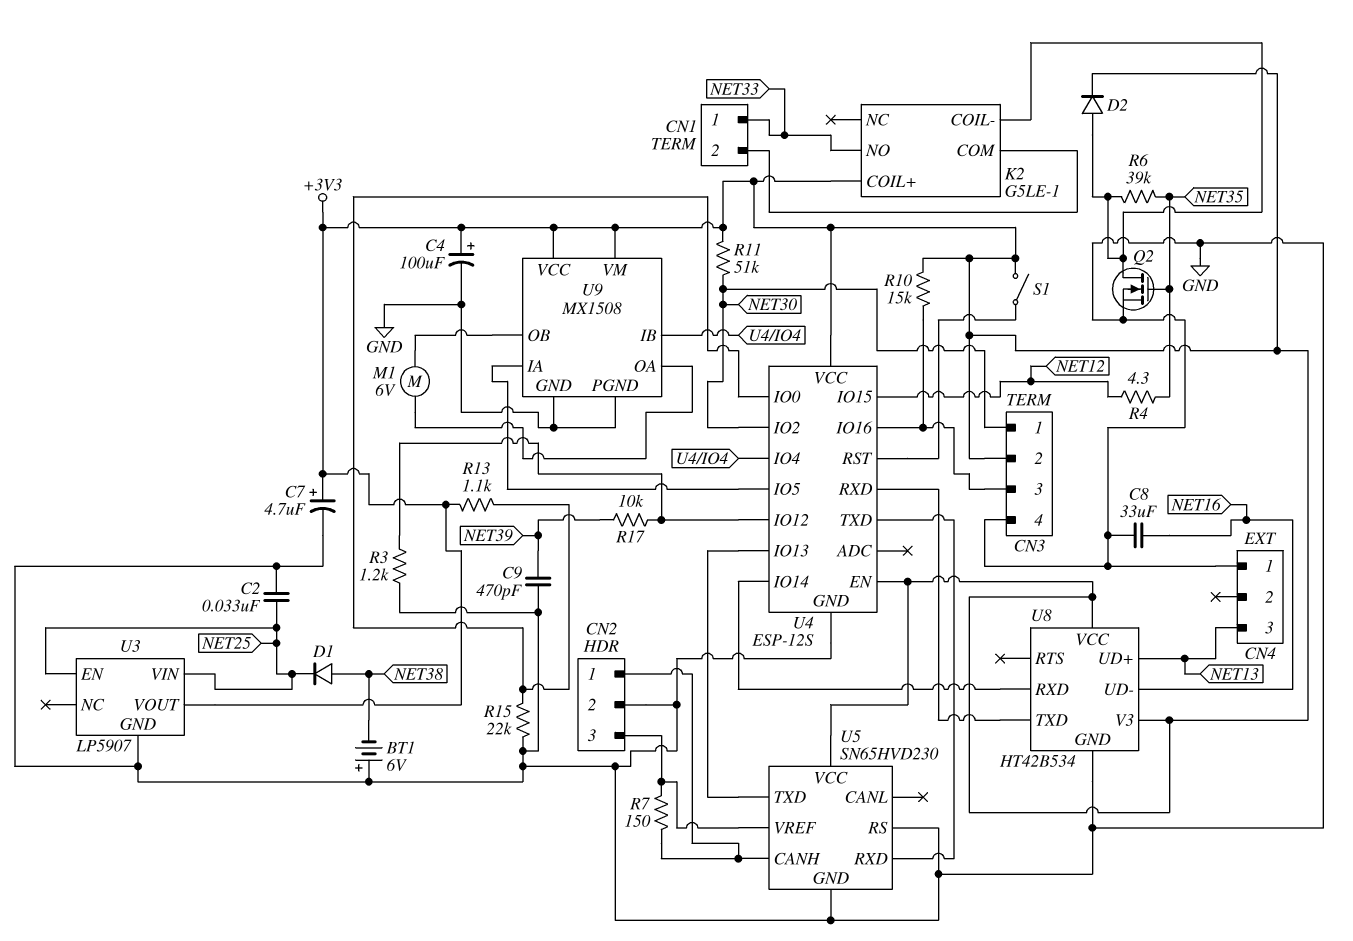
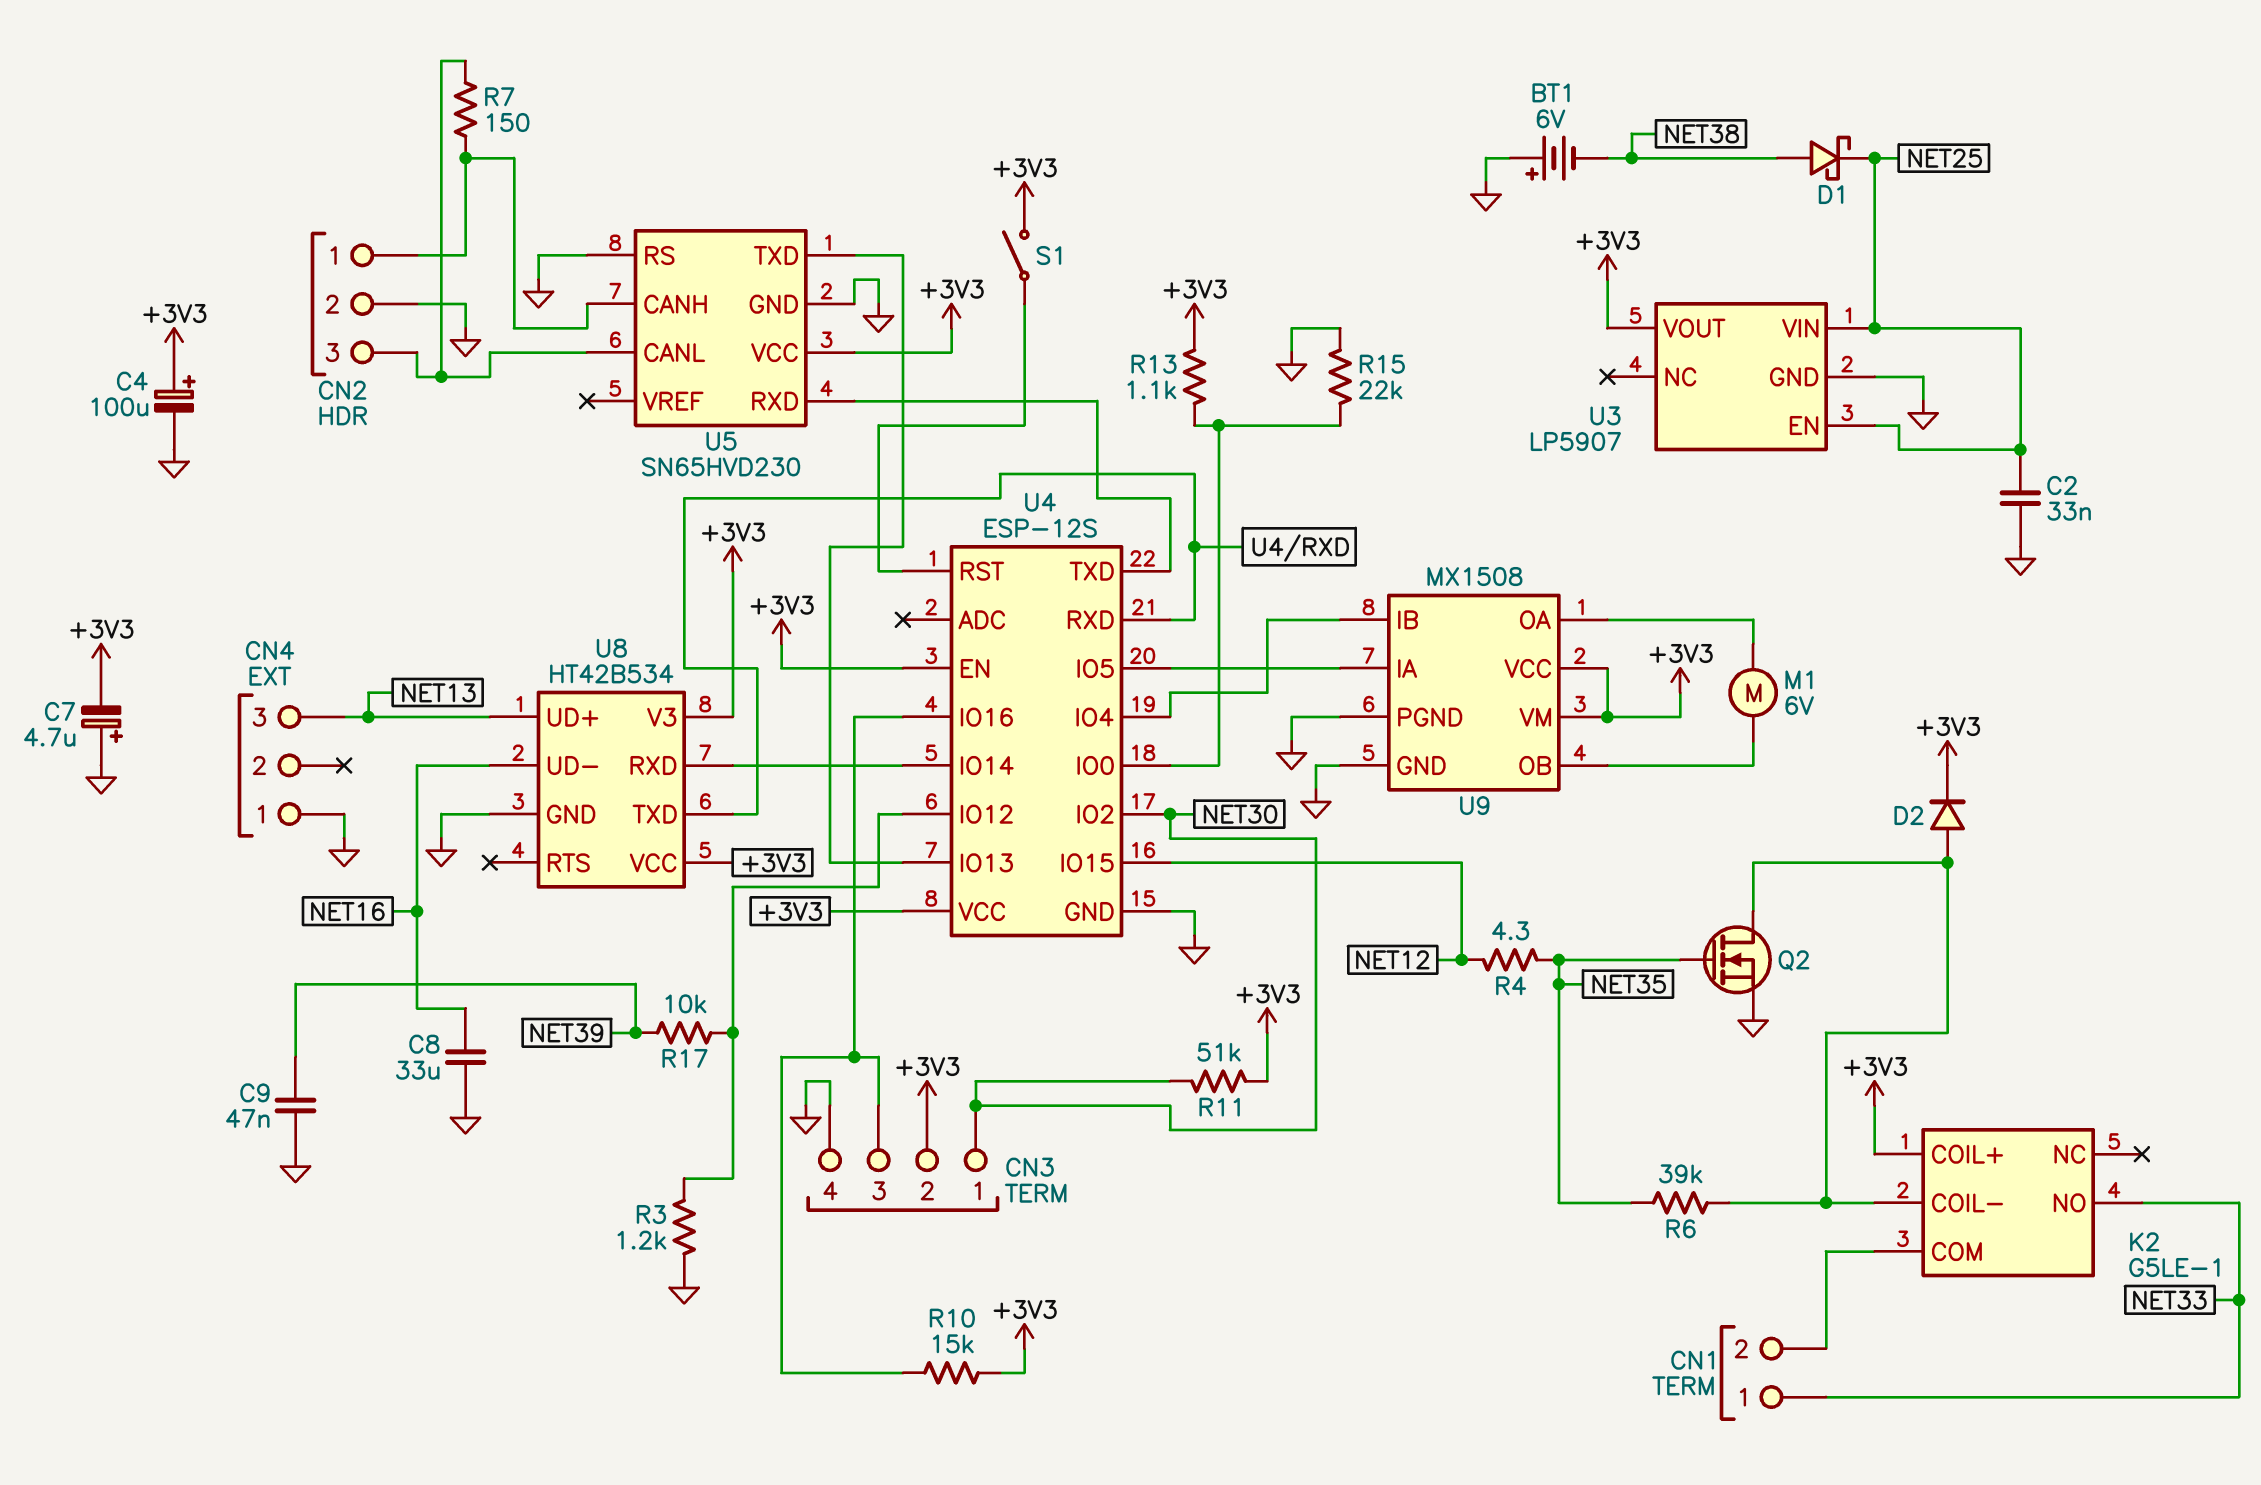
C7: 4.7uF (plus +3V3, minus GND) -> 4.7uF (plus GND, minus +3V3)
C9: 470pF (GND, NET39) -> 47nF (GND, NET39)
D1: diode (A NET38, K NET25) -> schottky (A NET38, K NET25)
U5 pin CANL: none -> CN2/3
U5 pin VREF: CN2/3 -> none

